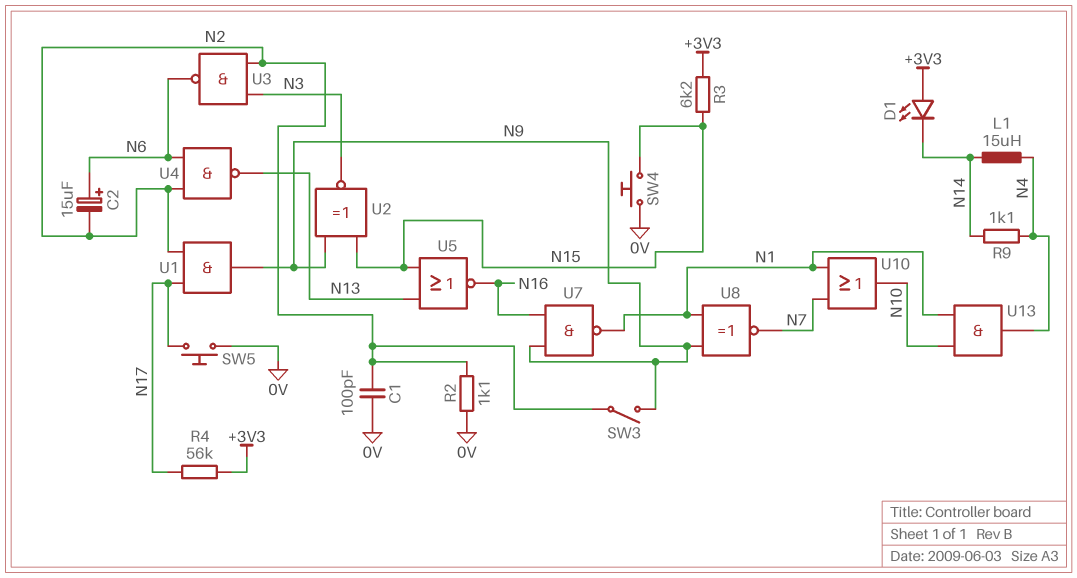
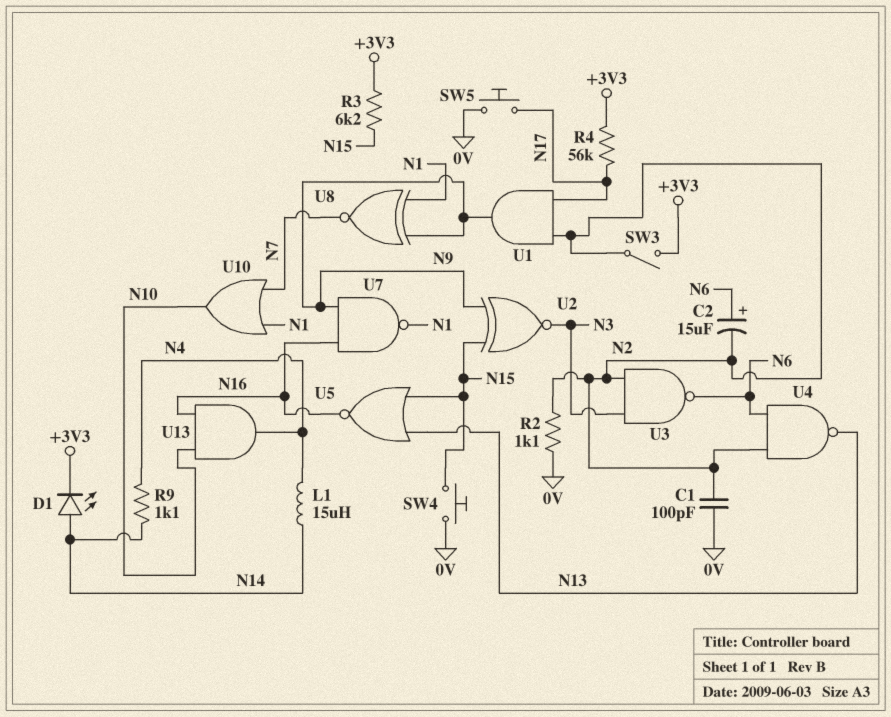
D1: LED (A +3V3, K N14) -> LED (A N14, K +3V3)
SW3: switch (N2, N9) -> switch (+3V3, N2)
U13: AND (in N1, in N10, out N4) -> AND (in N10, in N16, out N4)

